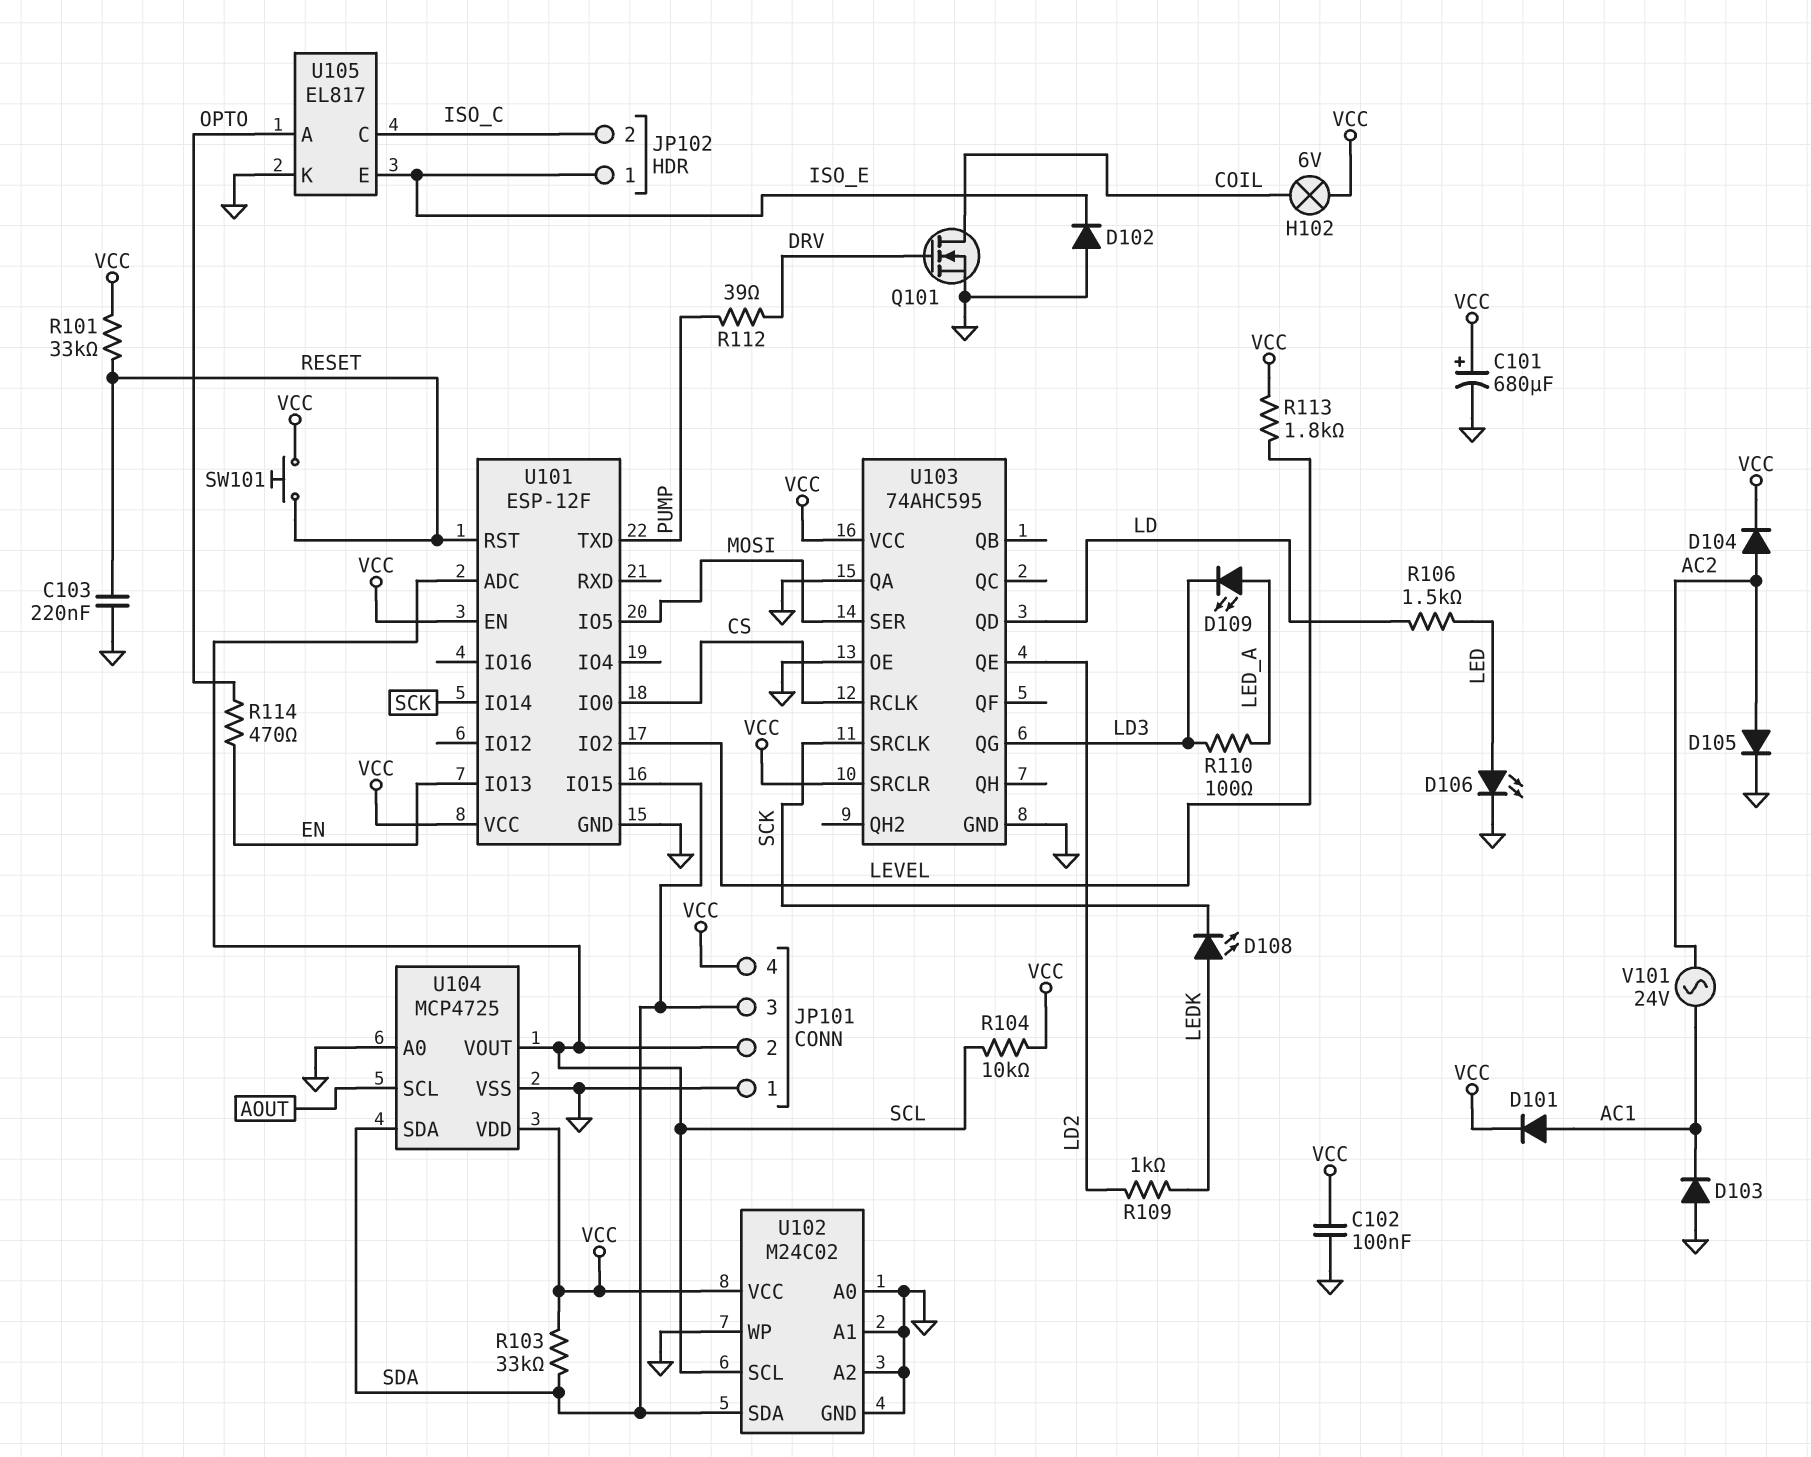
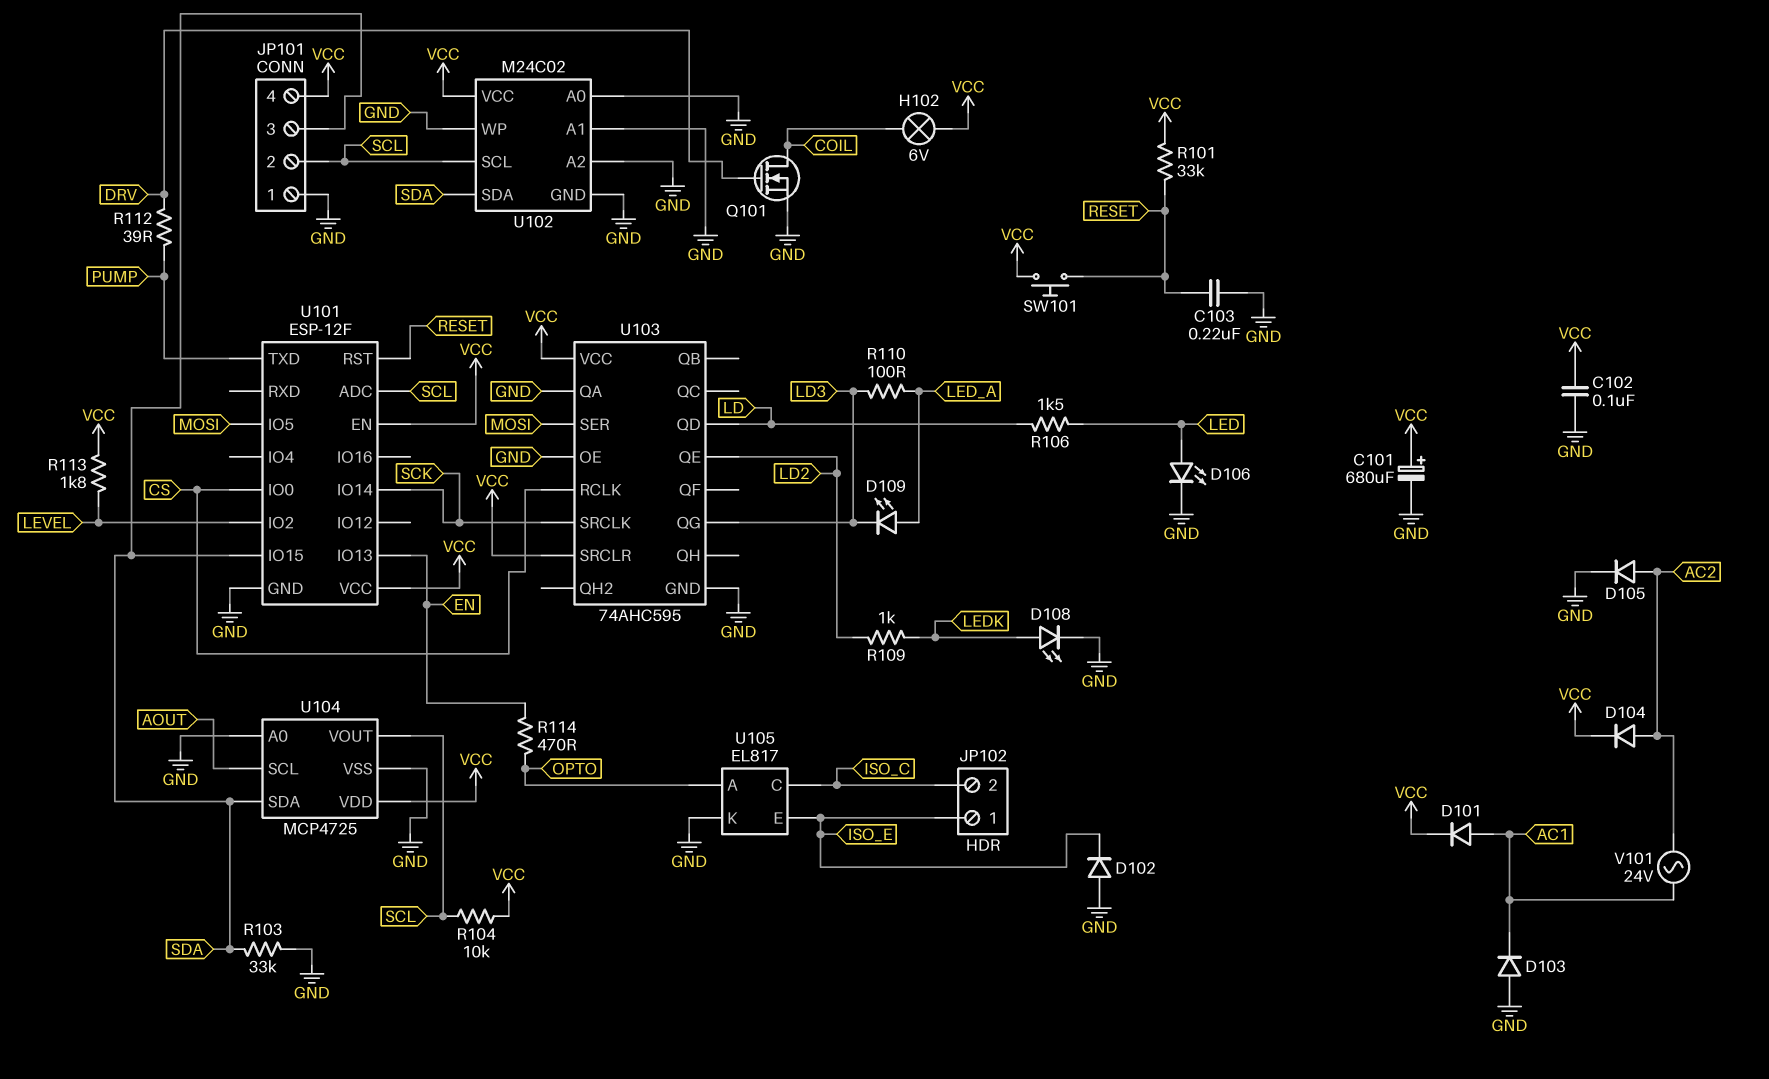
D108: LED (A LEDK, K SCK) -> LED (A LEDK, K GND)
R103: 33k (SDA, VCC) -> 33k (GND, SDA)

